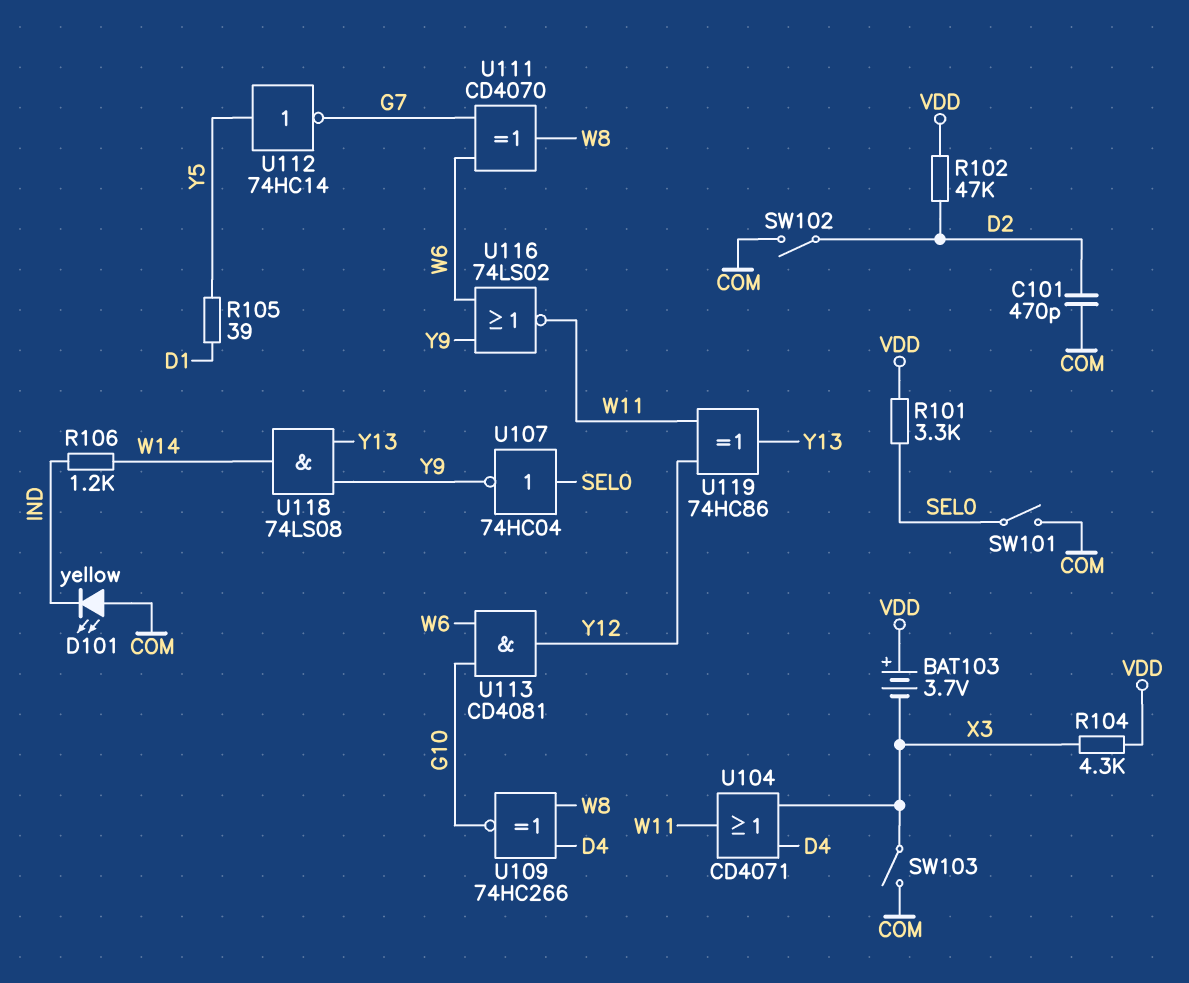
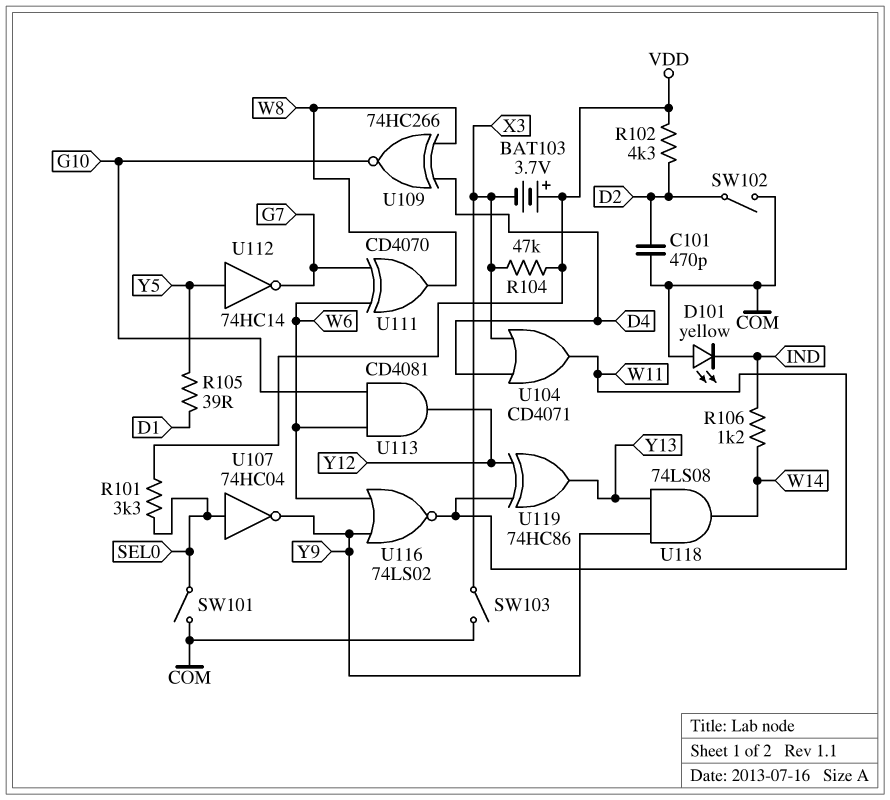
R102: 47k (D2, VDD) -> 4.3k (D2, VDD)
R104: 4.3k (VDD, X3) -> 47k (VDD, X3)

